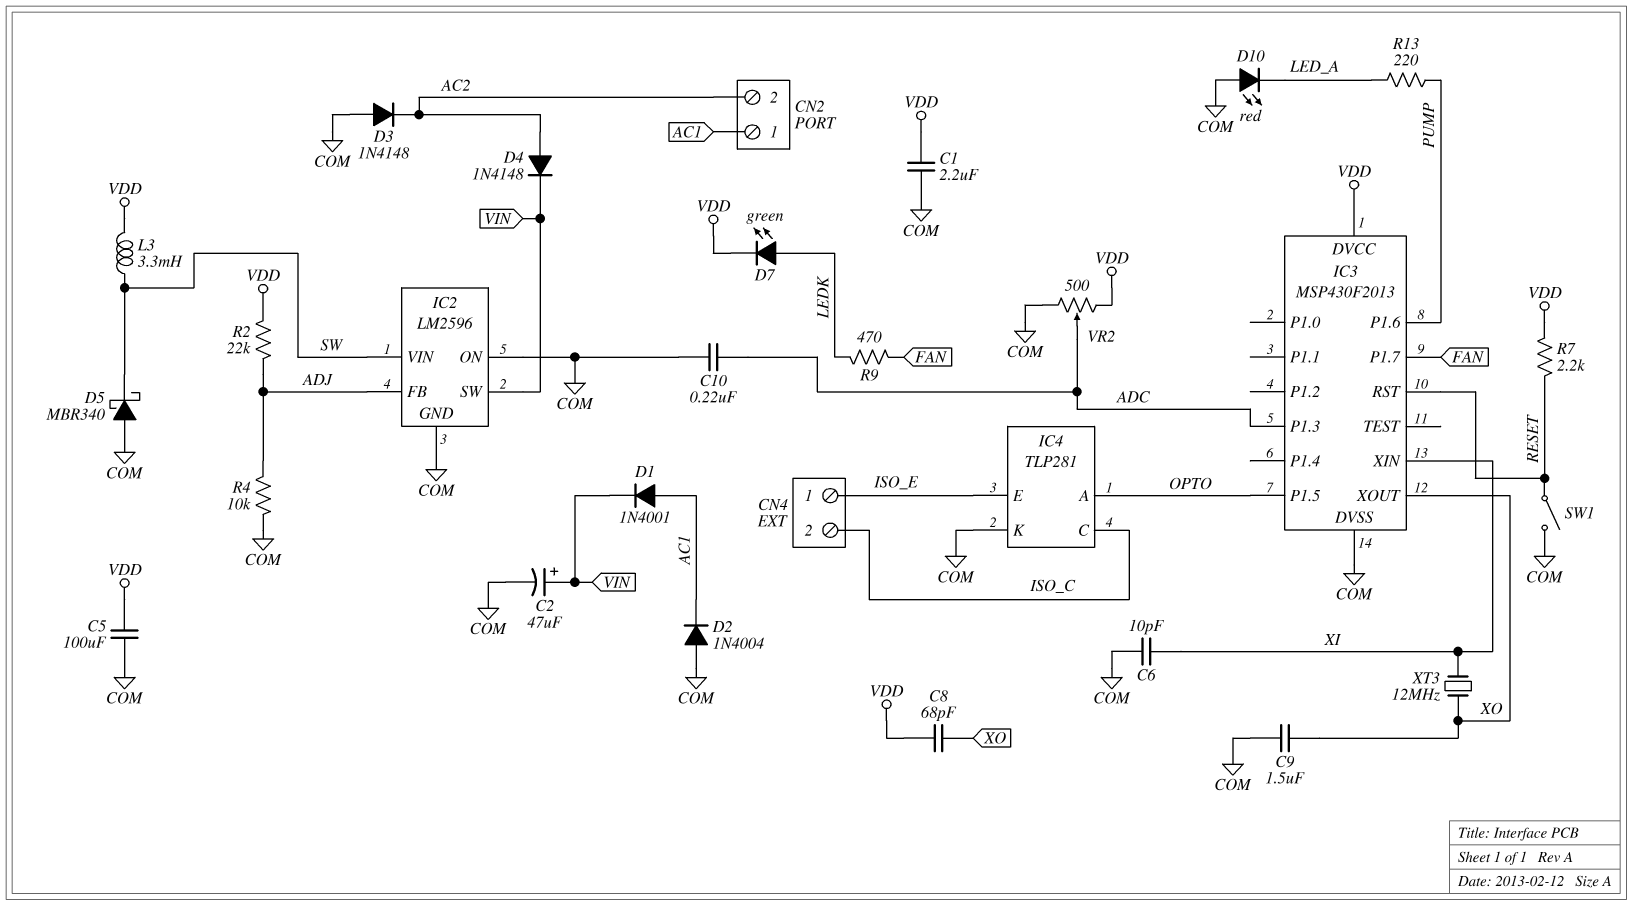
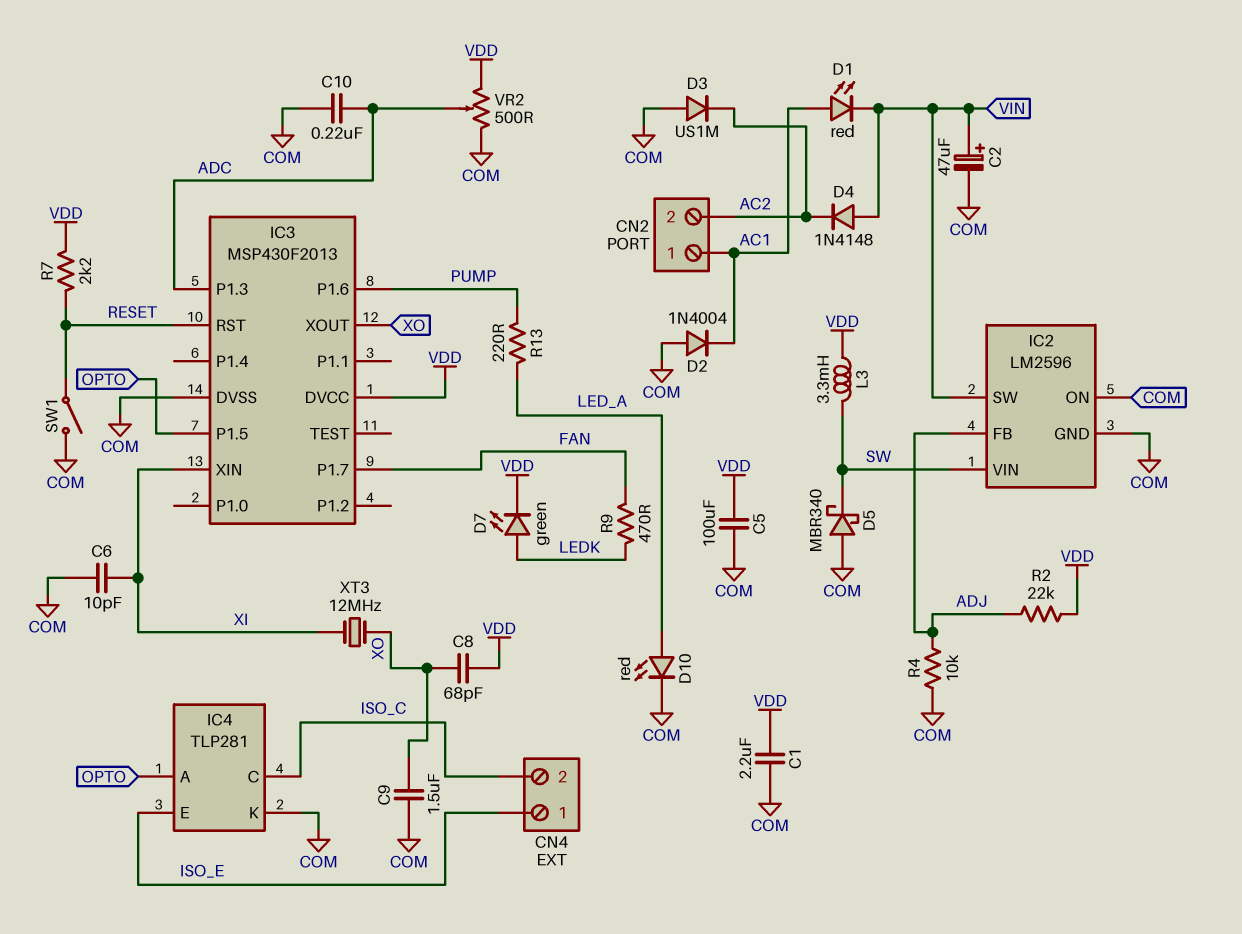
D1: diode 1N4001 (A AC1, K VIN) -> LED red (A AC1, K VIN)
D3: diode 1N4148 (A COM, K AC2) -> diode US1M (A COM, K AC2)
D4: diode 1N4148 (A AC2, K VIN) -> diode 1N4148 (A VIN, K AC2)
D10: LED red (A COM, K LED_A) -> LED red (A LED_A, K COM)

